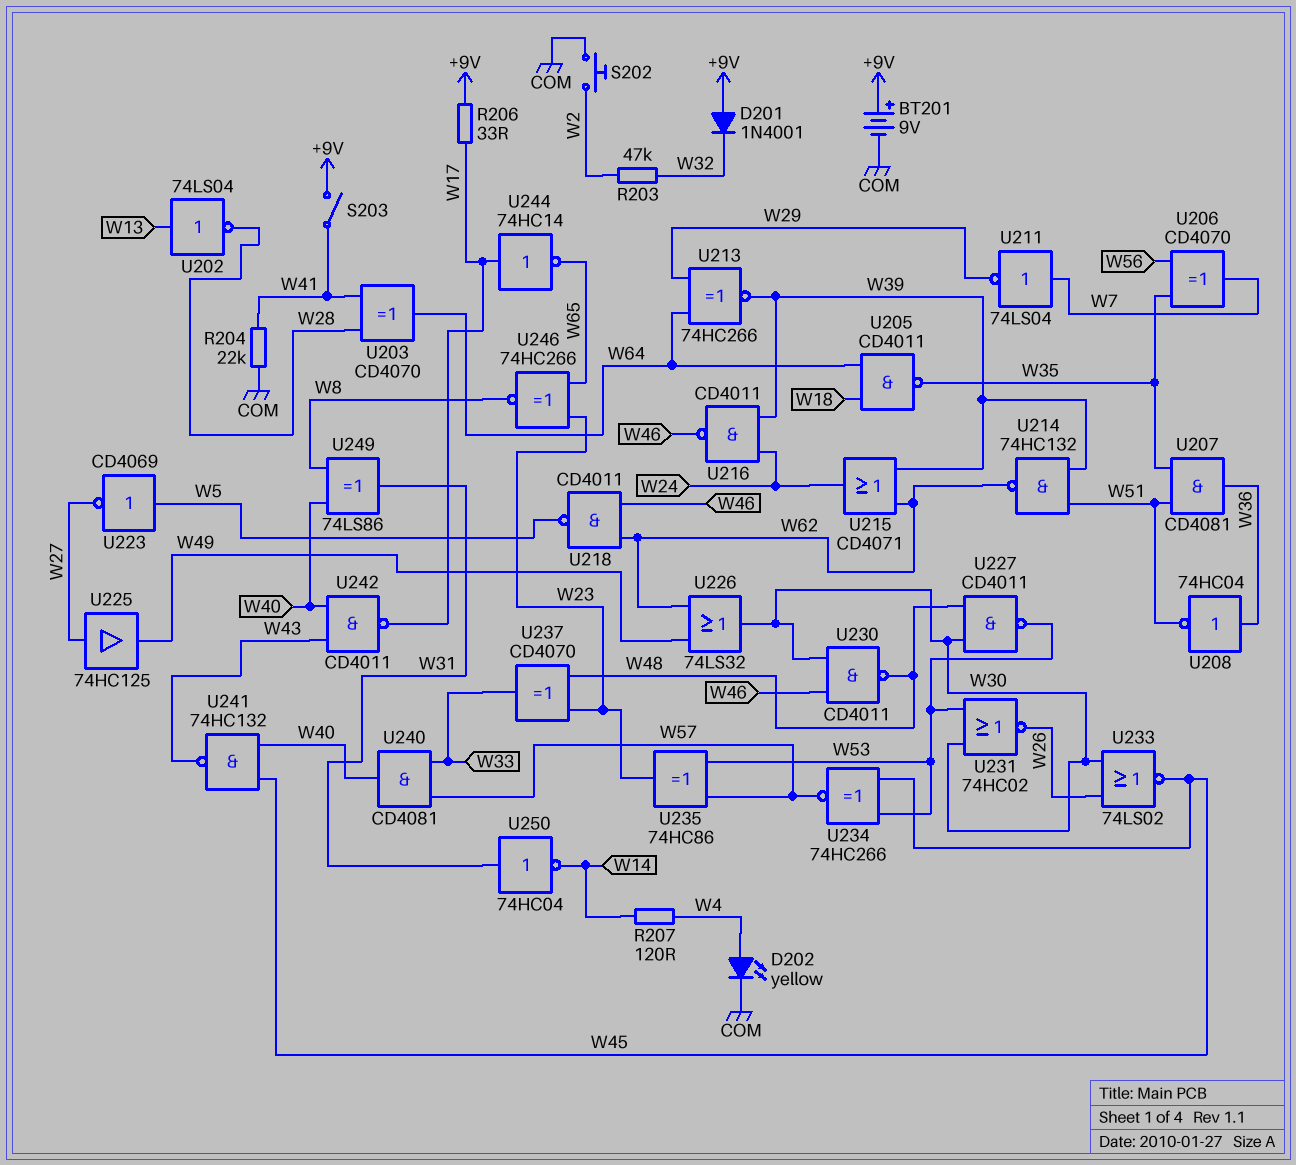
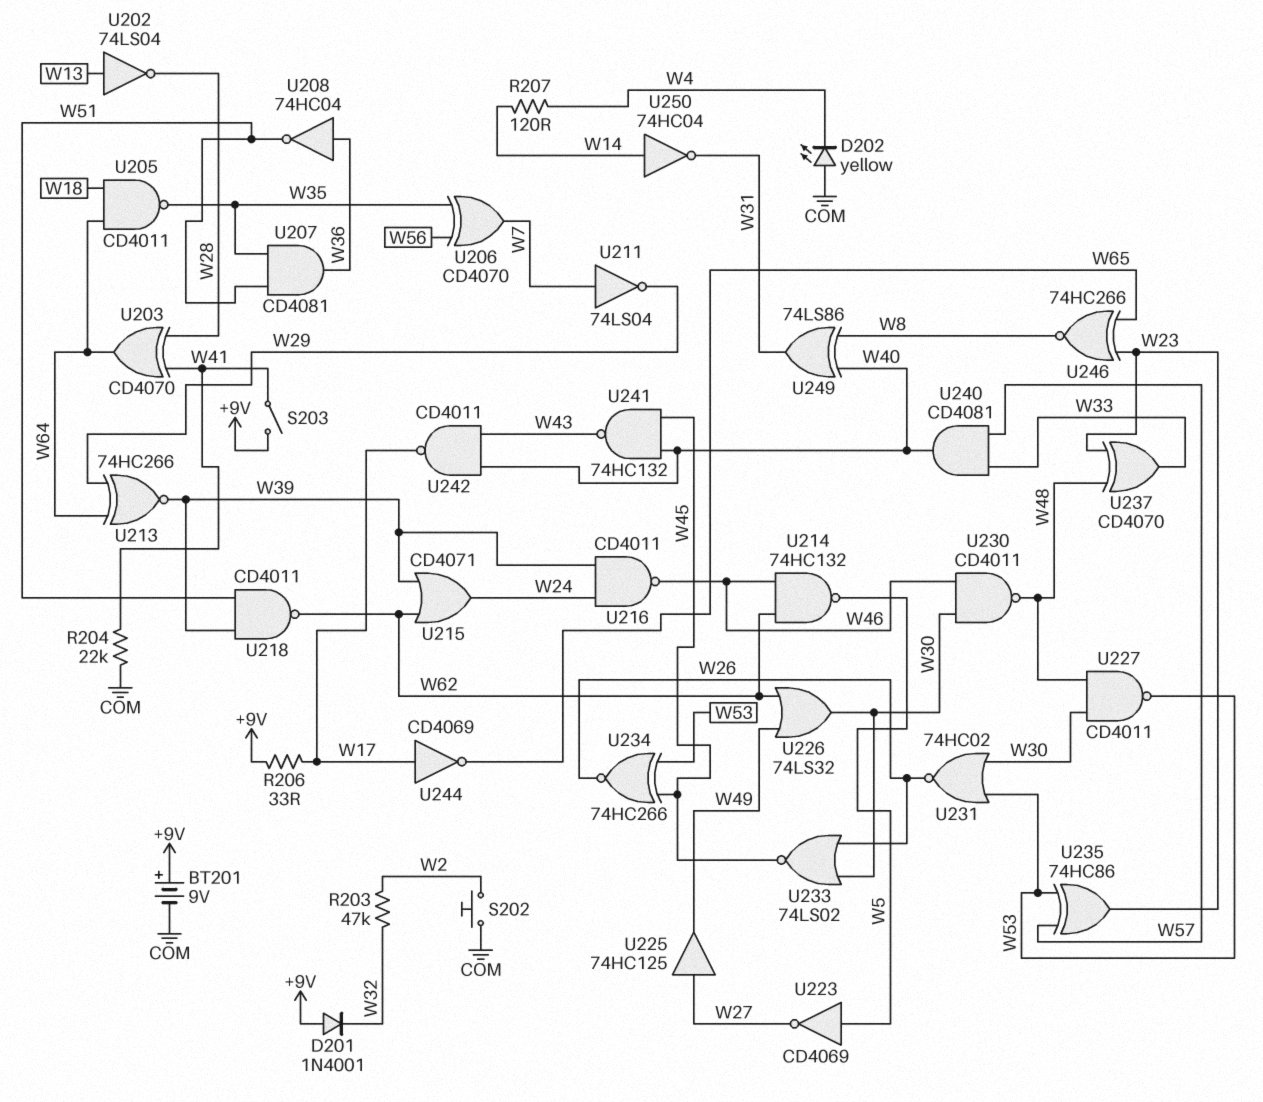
D202: LED yellow (A W4, K COM) -> LED yellow (A COM, K W4)
U214: NAND 74HC132 (in W39, in W51, out W62) -> NAND 74HC132 (in W46, in W62, out W5)
U218: NAND CD4011 (in W46, in W62, out W5) -> NAND CD4011 (in W39, in W51, out W62)
U234: XNOR 74HC266 (in W45, in W53, out W57) -> XNOR 74HC266 (in W45, in W53, out W26)
U244: NOT 74HC14 (in W17, out W65) -> NOT CD4069 (in W17, out W65)
U250: NOT 74HC04 (in W31, out W14) -> NOT 74HC04 (in W14, out W31)

